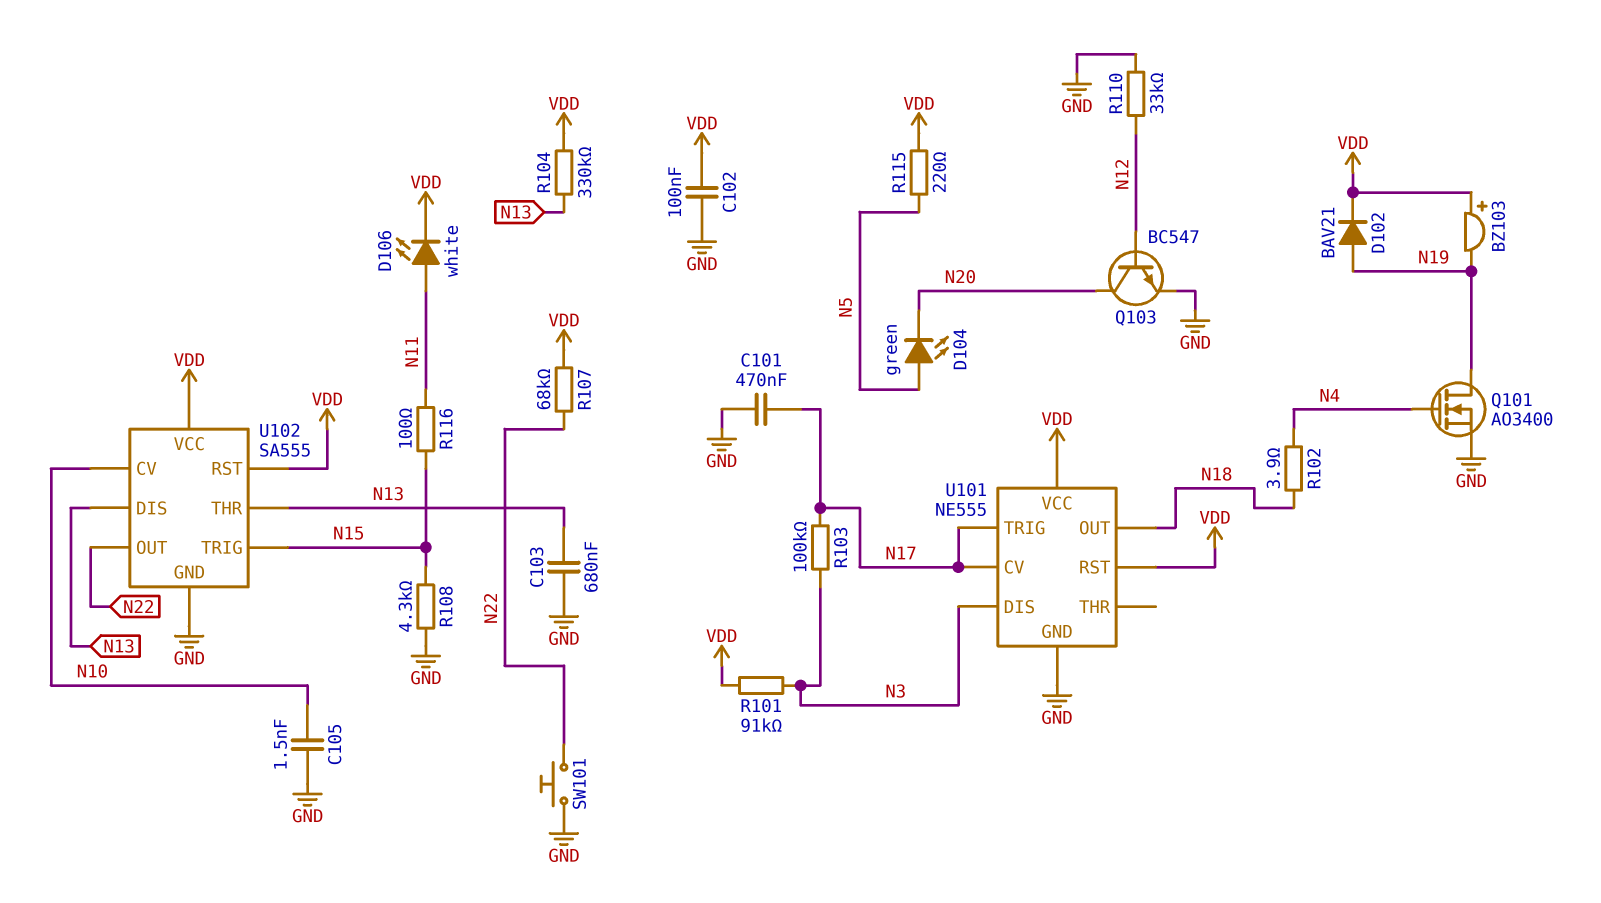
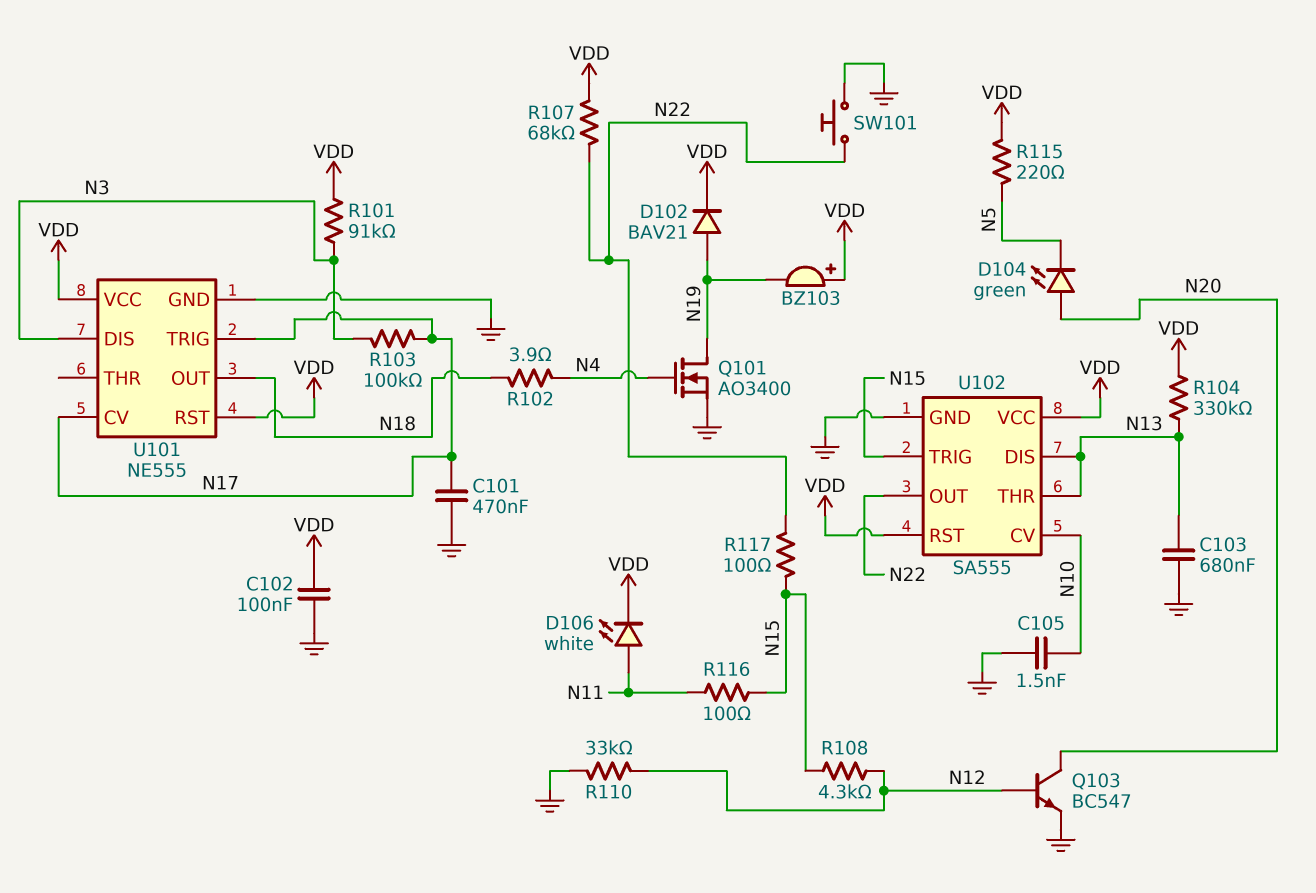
D104: LED green (A N5, K N20) -> LED green (A N20, K N5)
R108: 4.3k (GND, N15) -> 4.3k (N12, N15)
R117: none -> 100 (N15, N22)

